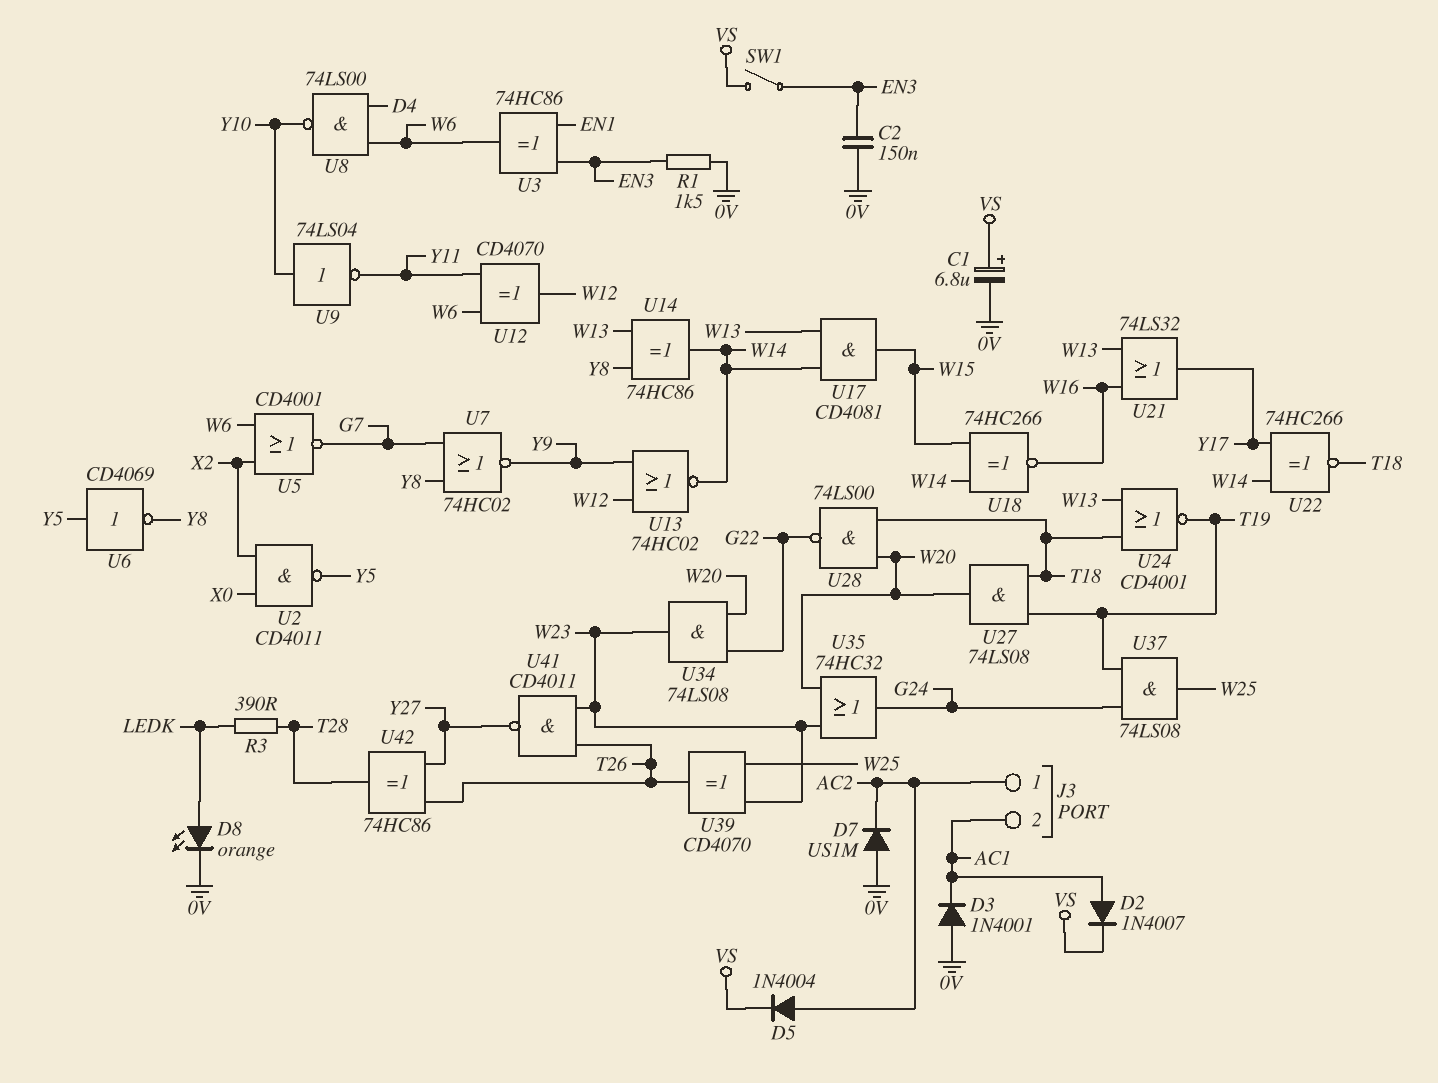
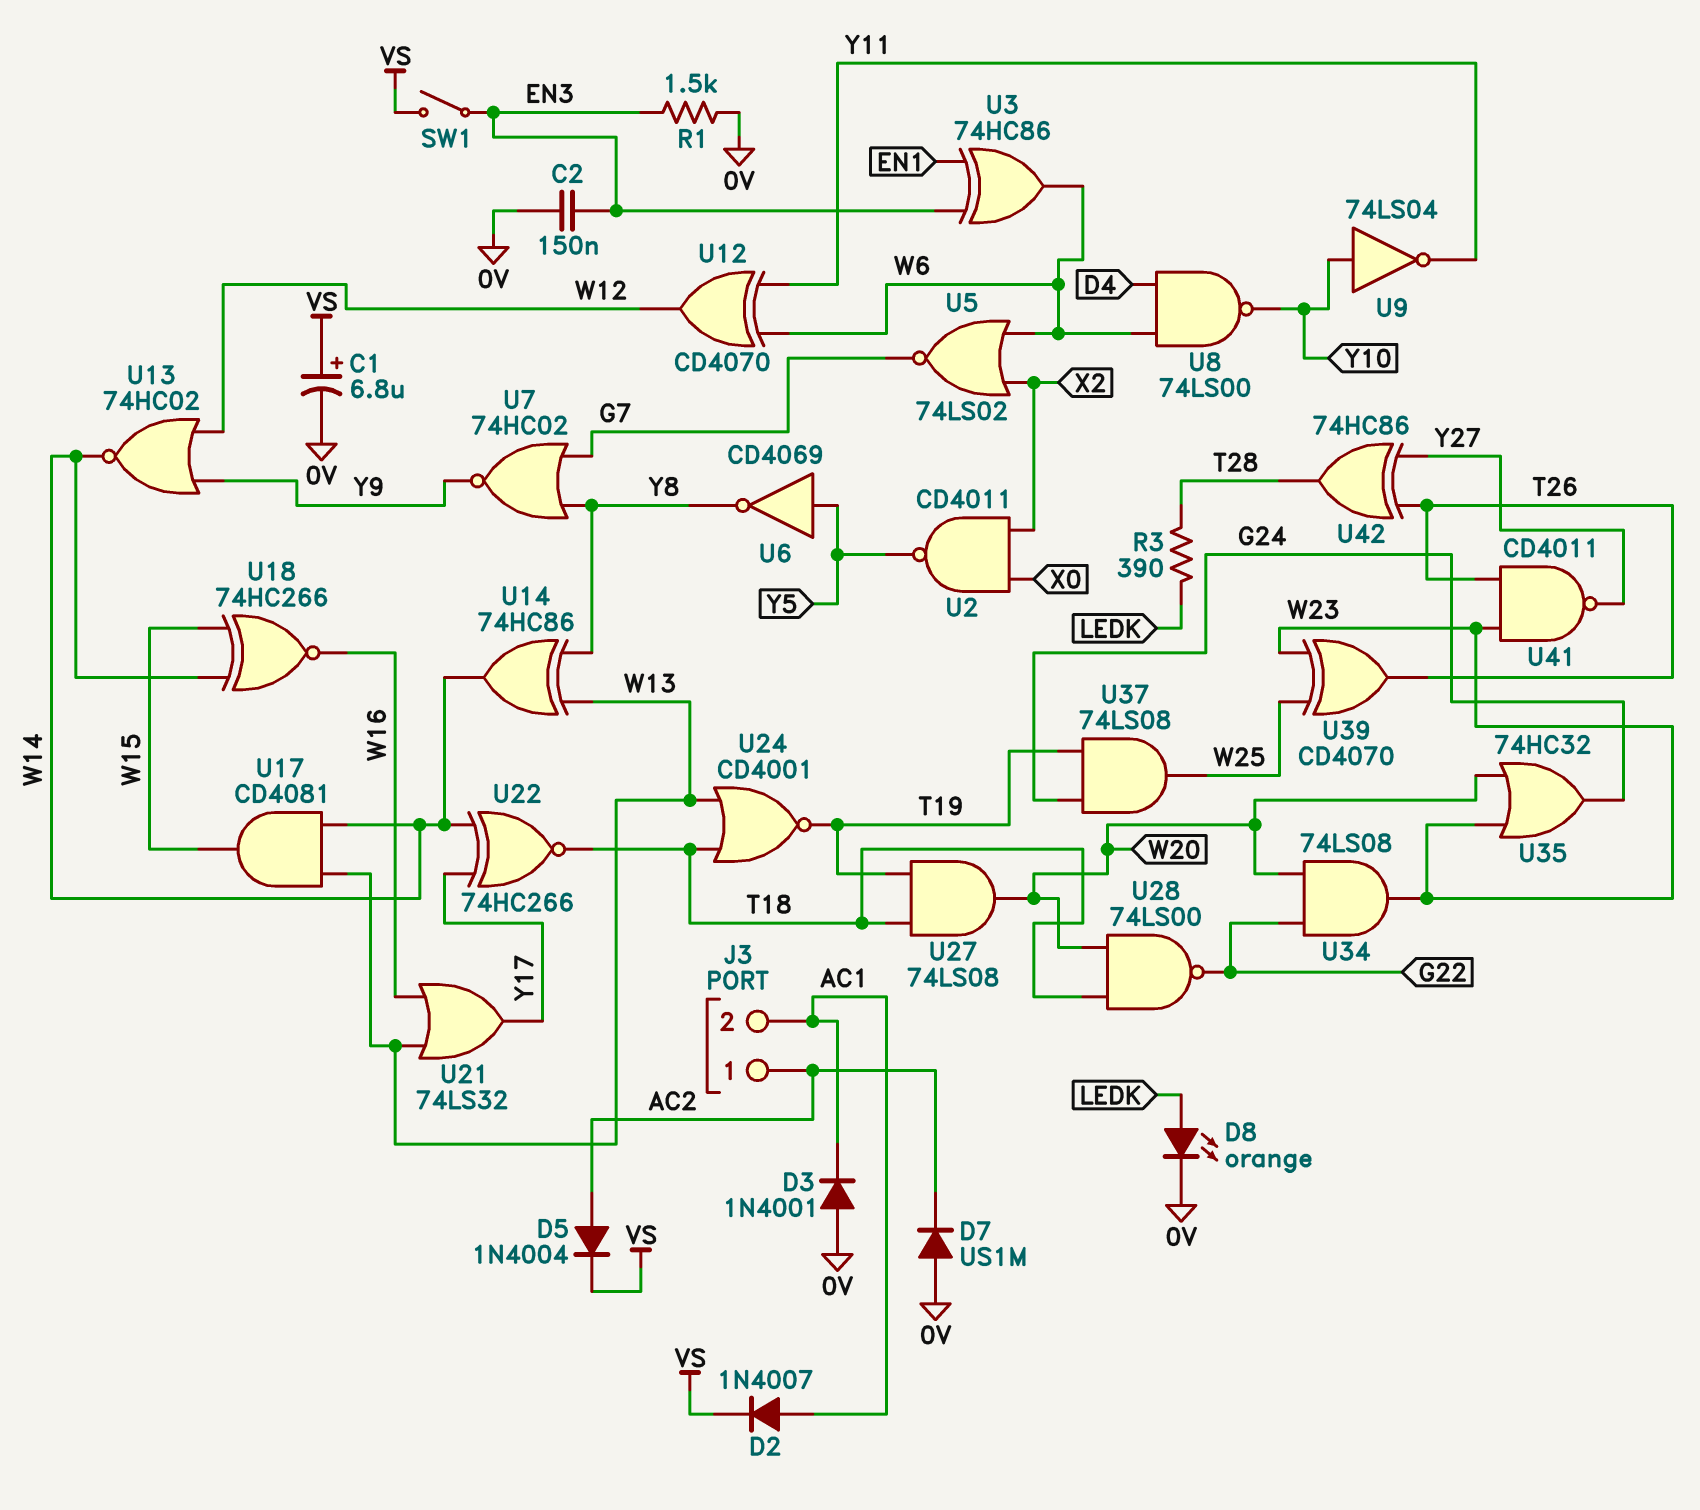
U5: NOR CD4001 (in W6, in X2, out G7) -> NOR 74LS02 (in W6, in X2, out G7)

